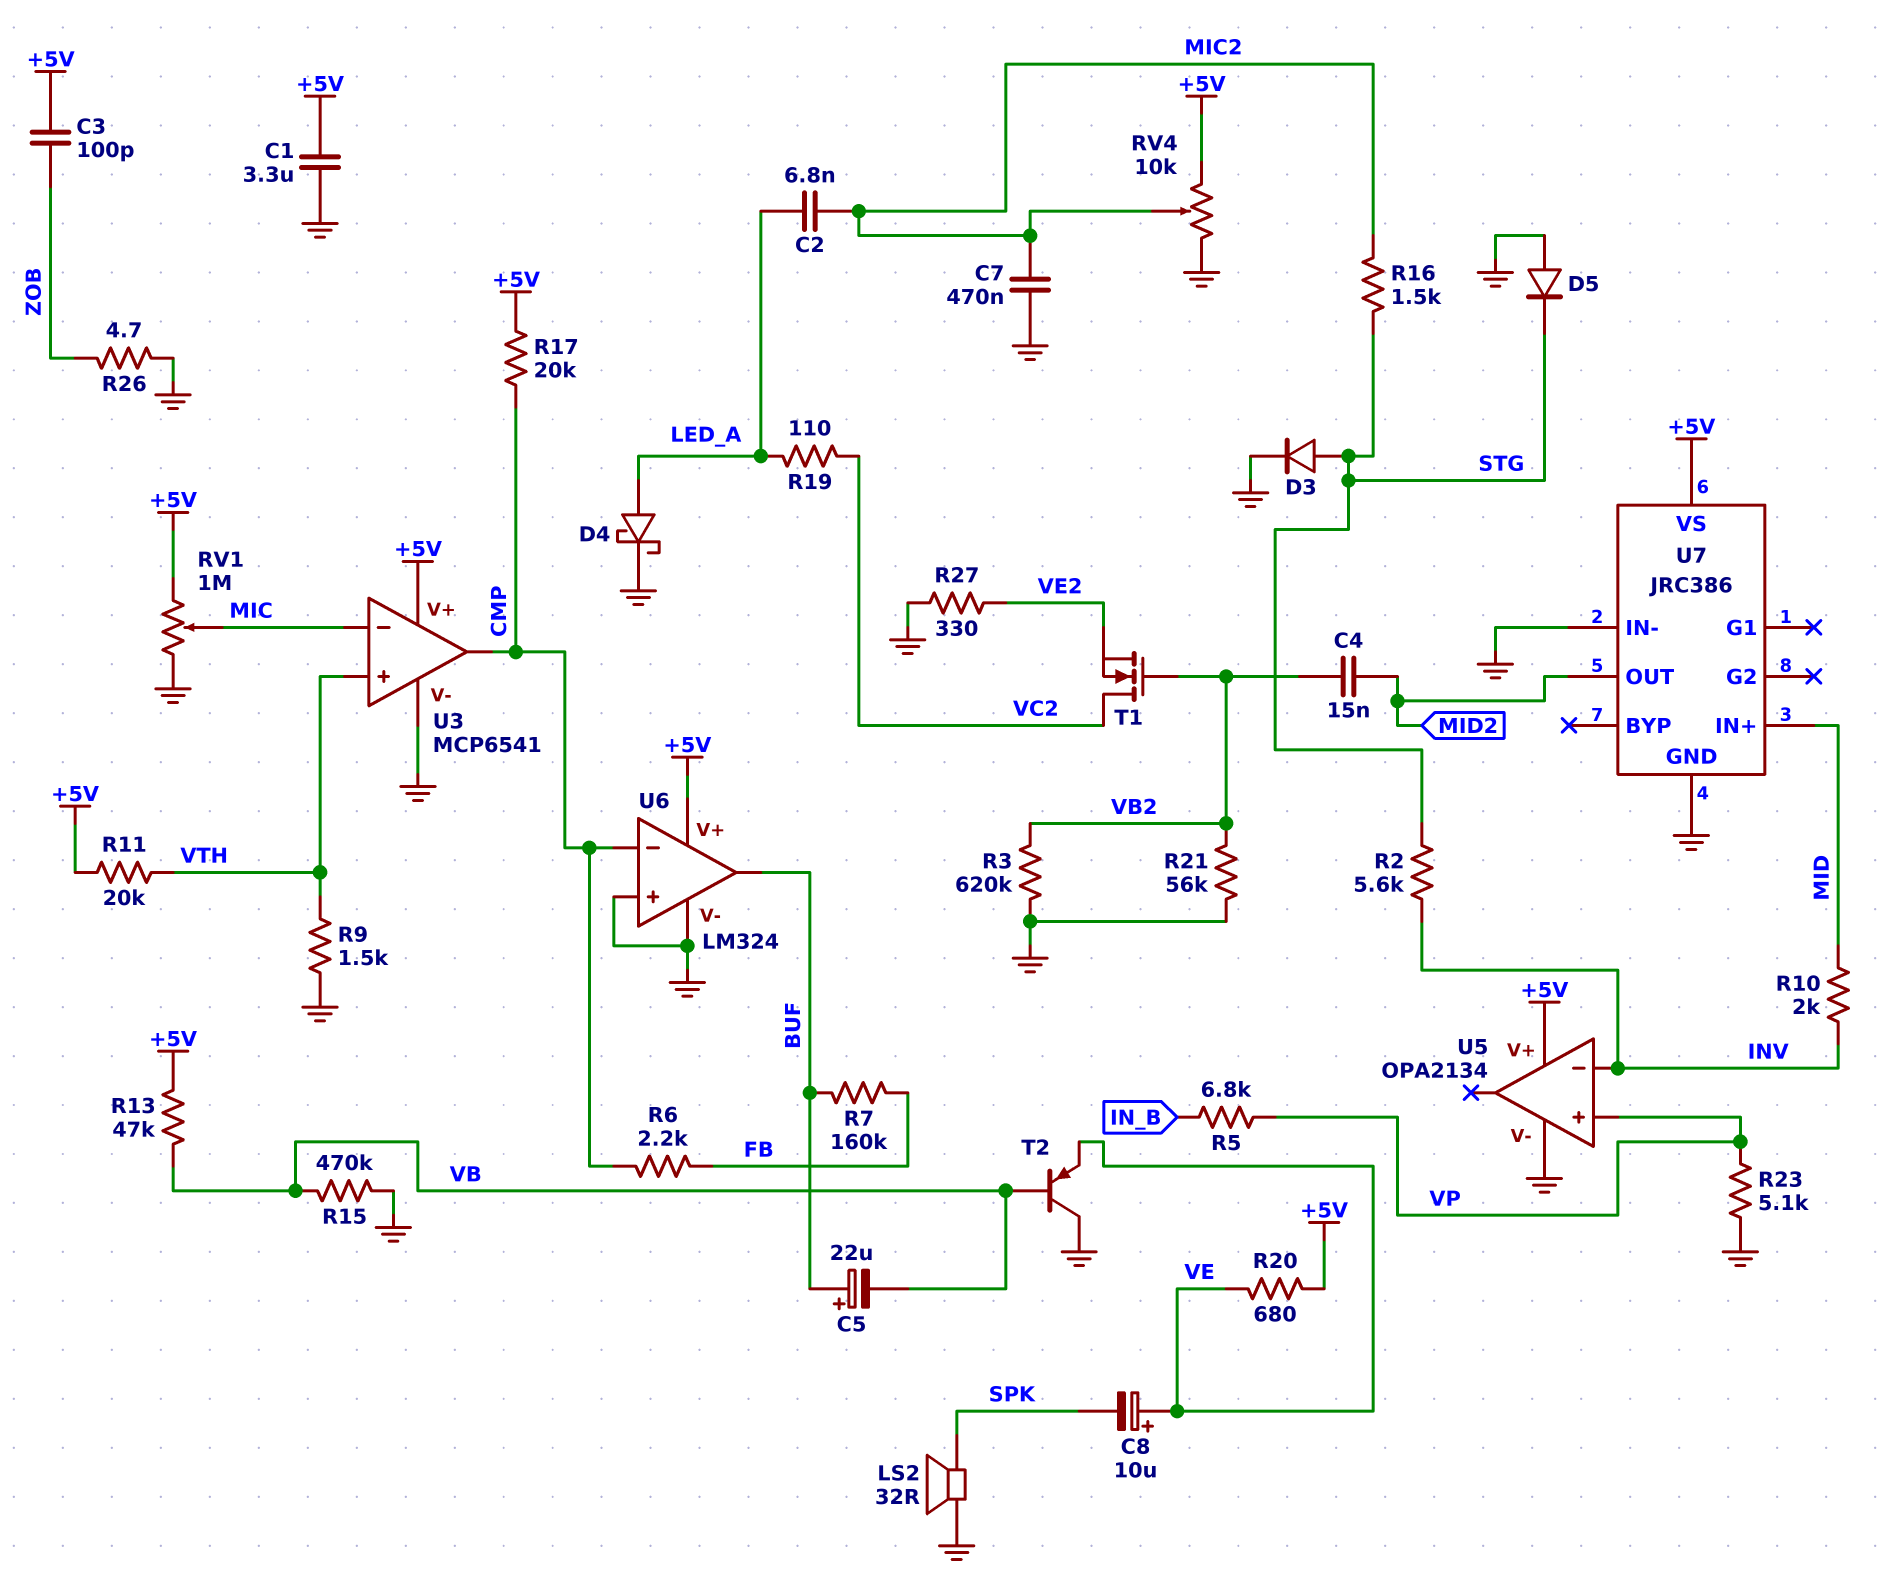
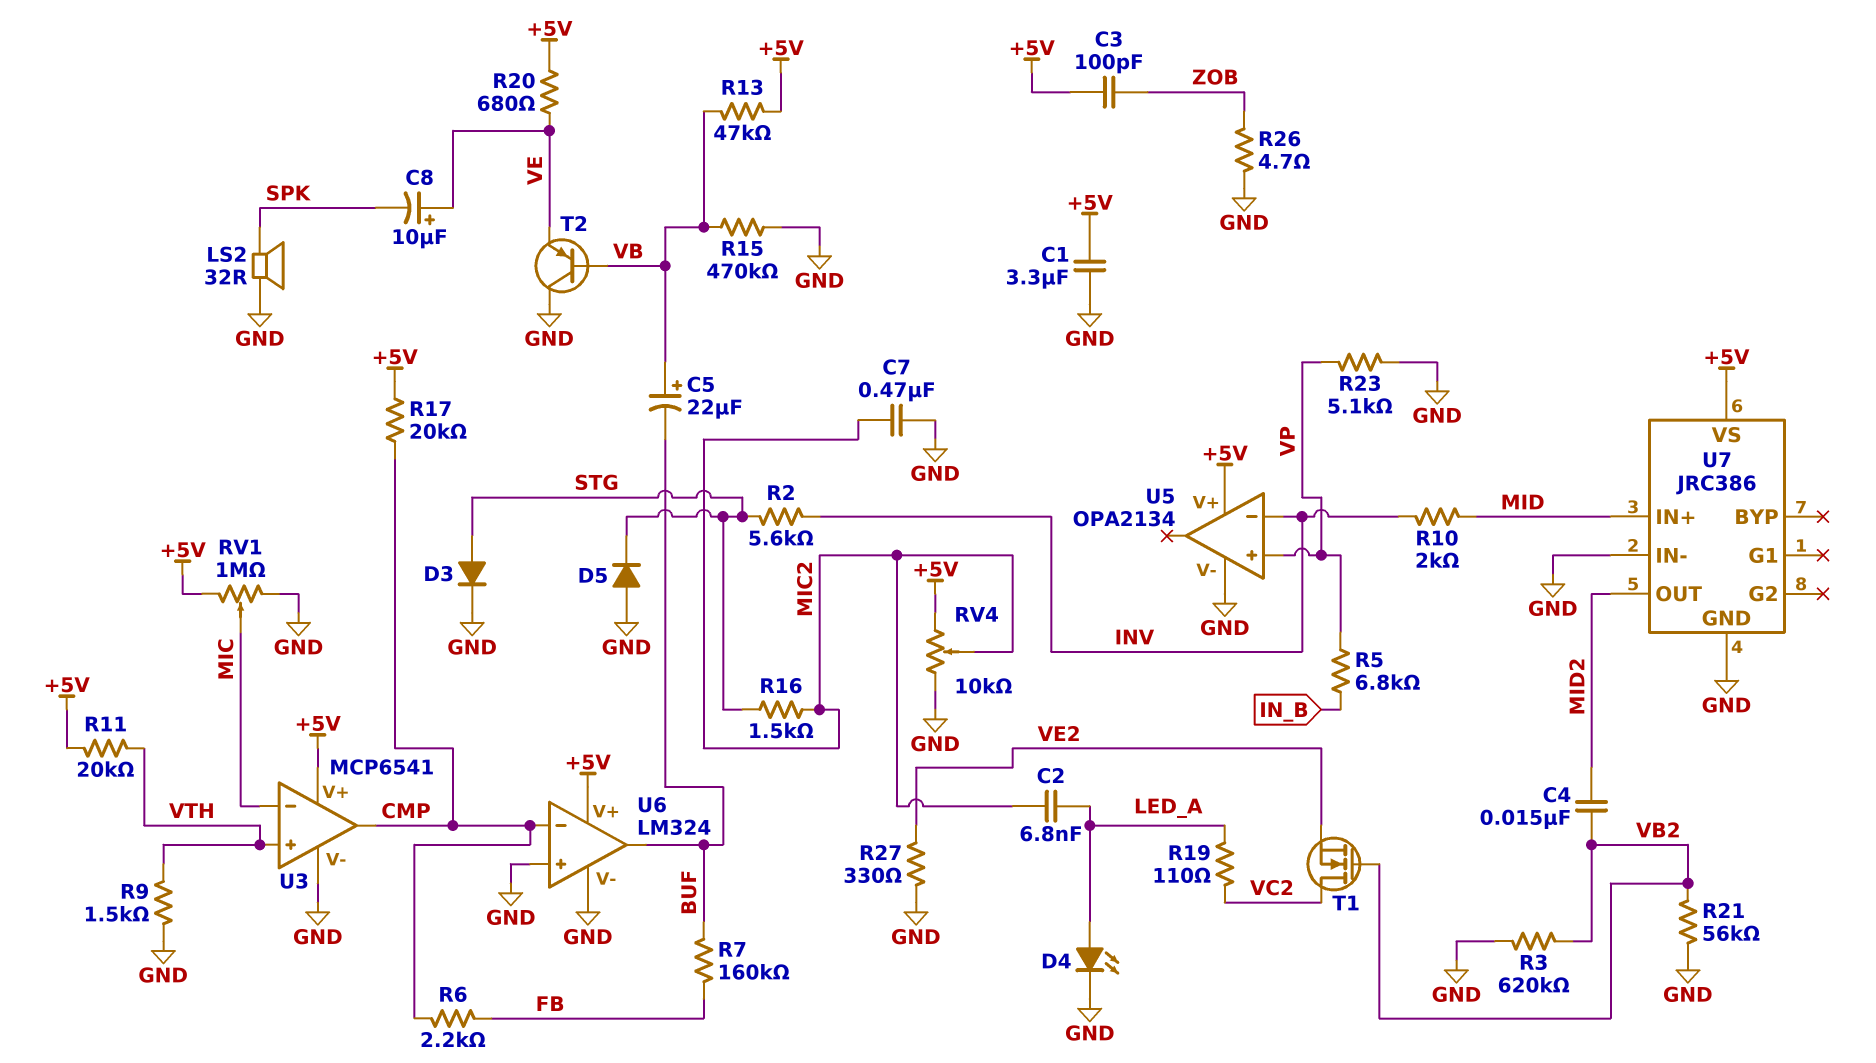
C5: 22uF (plus BUF, minus VB) -> 22uF (plus VB, minus BUF)
D4: schottky (A LED_A, K GND) -> LED (A LED_A, K GND)

